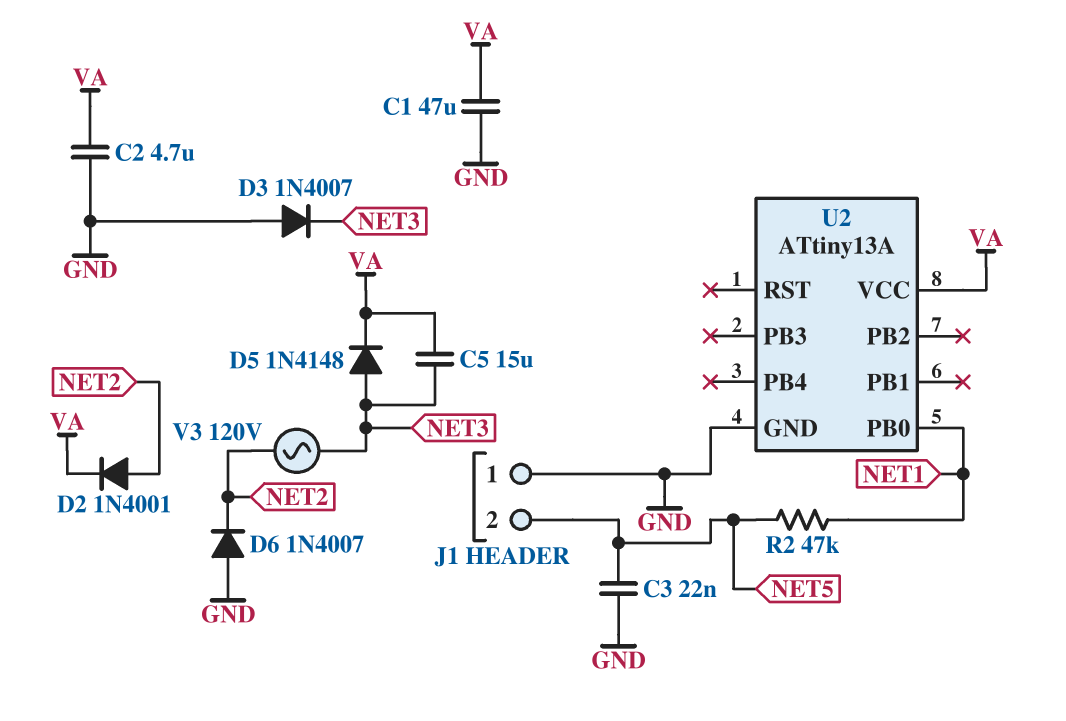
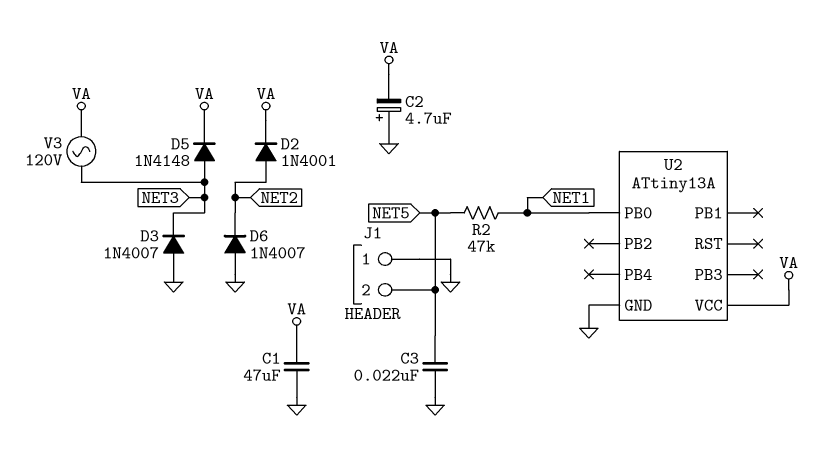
C2: 4.7uF (GND, VA) -> 4.7uF (plus GND, minus VA)
C5: 15uF (NET3, VA) -> none
V3: AC 120V (NET2, NET3) -> AC 120V (NET3, VA)

